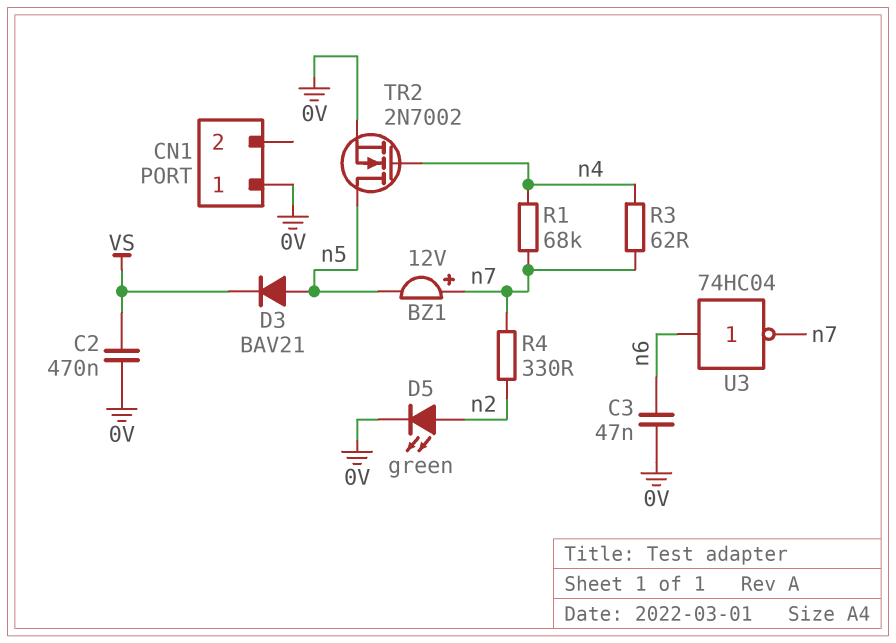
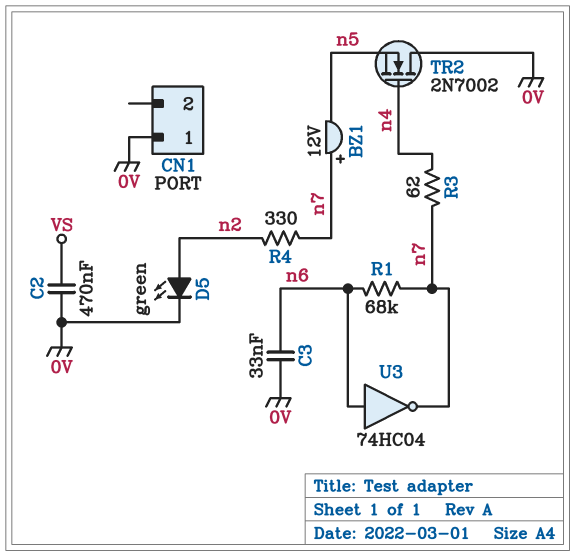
C3: 47nF (0V, n6) -> 33nF (0V, n6)
D3: diode BAV21 (A n5, K VS) -> none
R1: 68k (n4, n7) -> 68k (n6, n7)
TR2: NMOS 2N7002 (G n4, D n5, S 0V) -> NMOS 2N7002 (G n4, D 0V, S n5)

